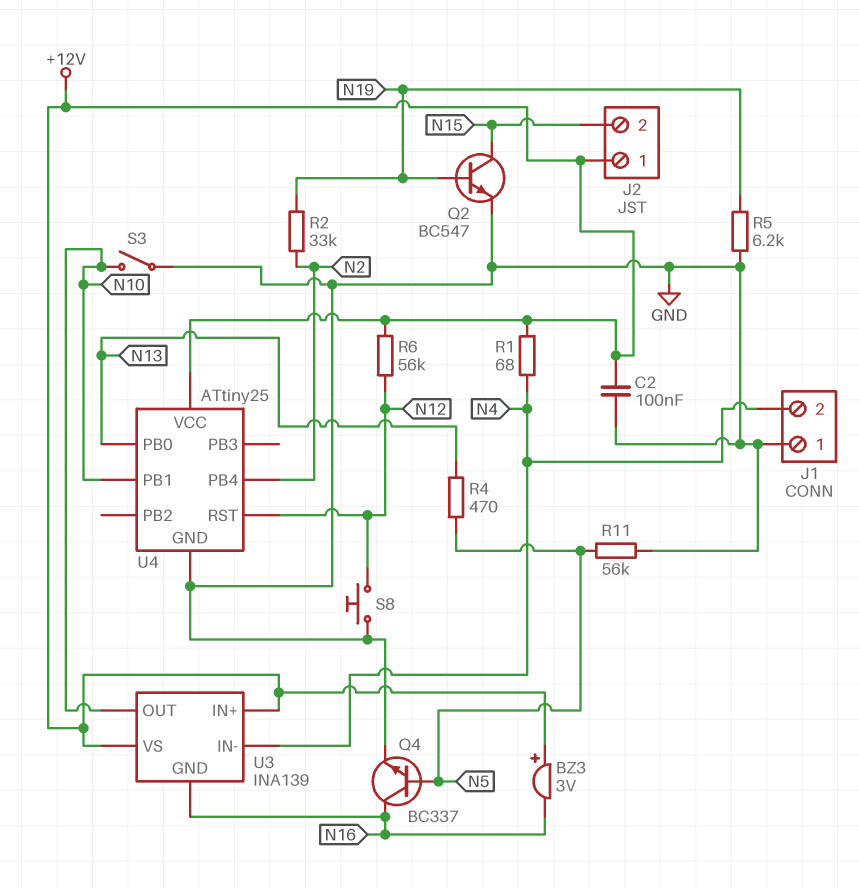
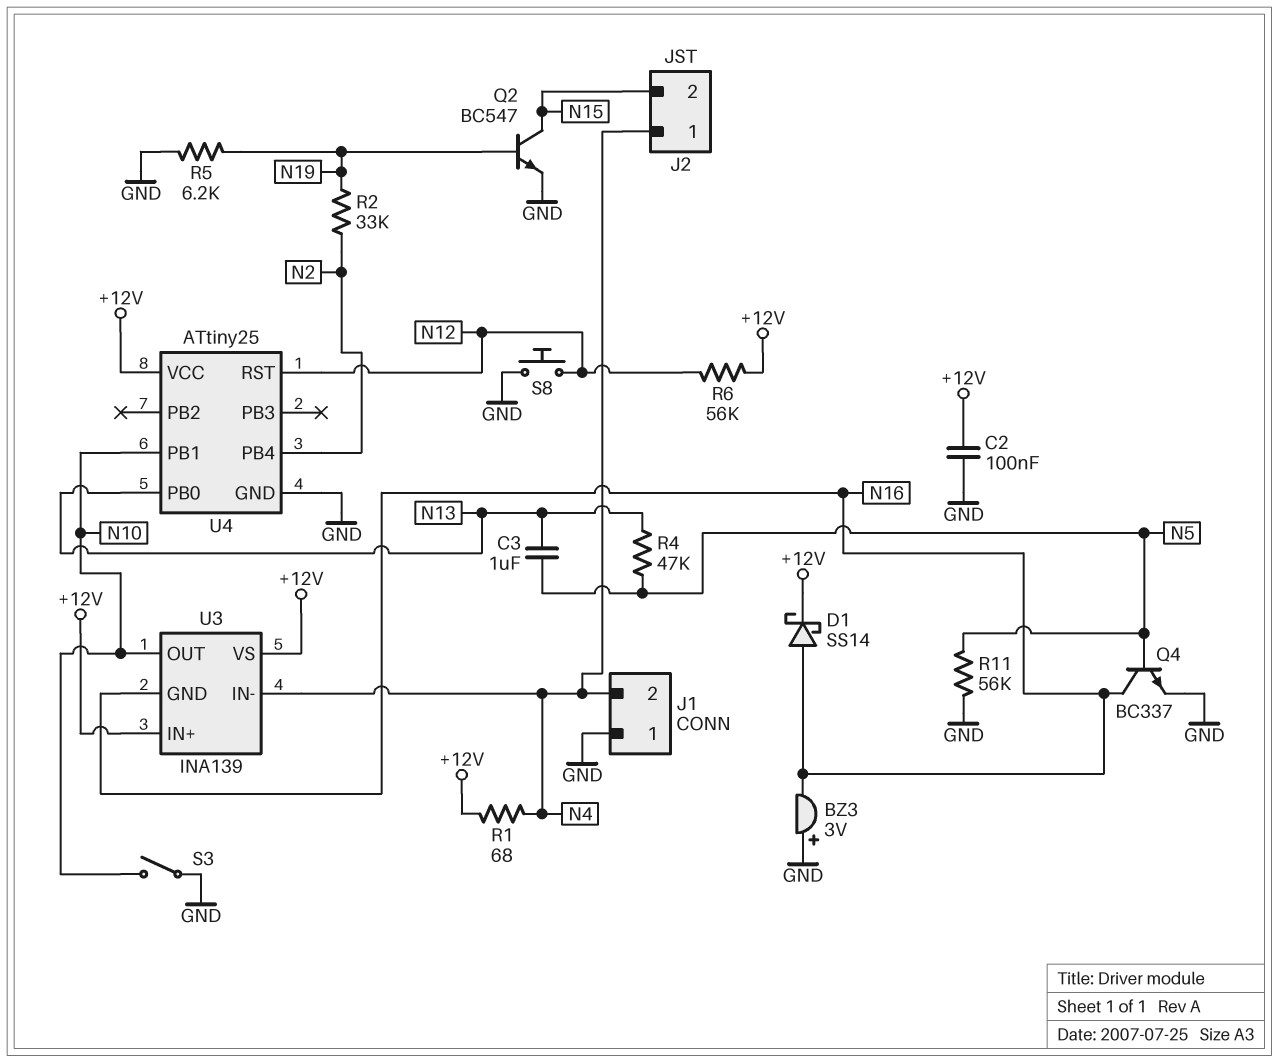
BZ3: buzzer 3V (plus +12V, minus N16) -> buzzer 3V (plus GND, minus N16)
C3: none -> 1uF (N5, N13)
D1: none -> schottky SS14 (A N16, K +12V)
J2 pin 1: +12V -> N4
R4: 470 (N5, N13) -> 47k (N5, N13)

